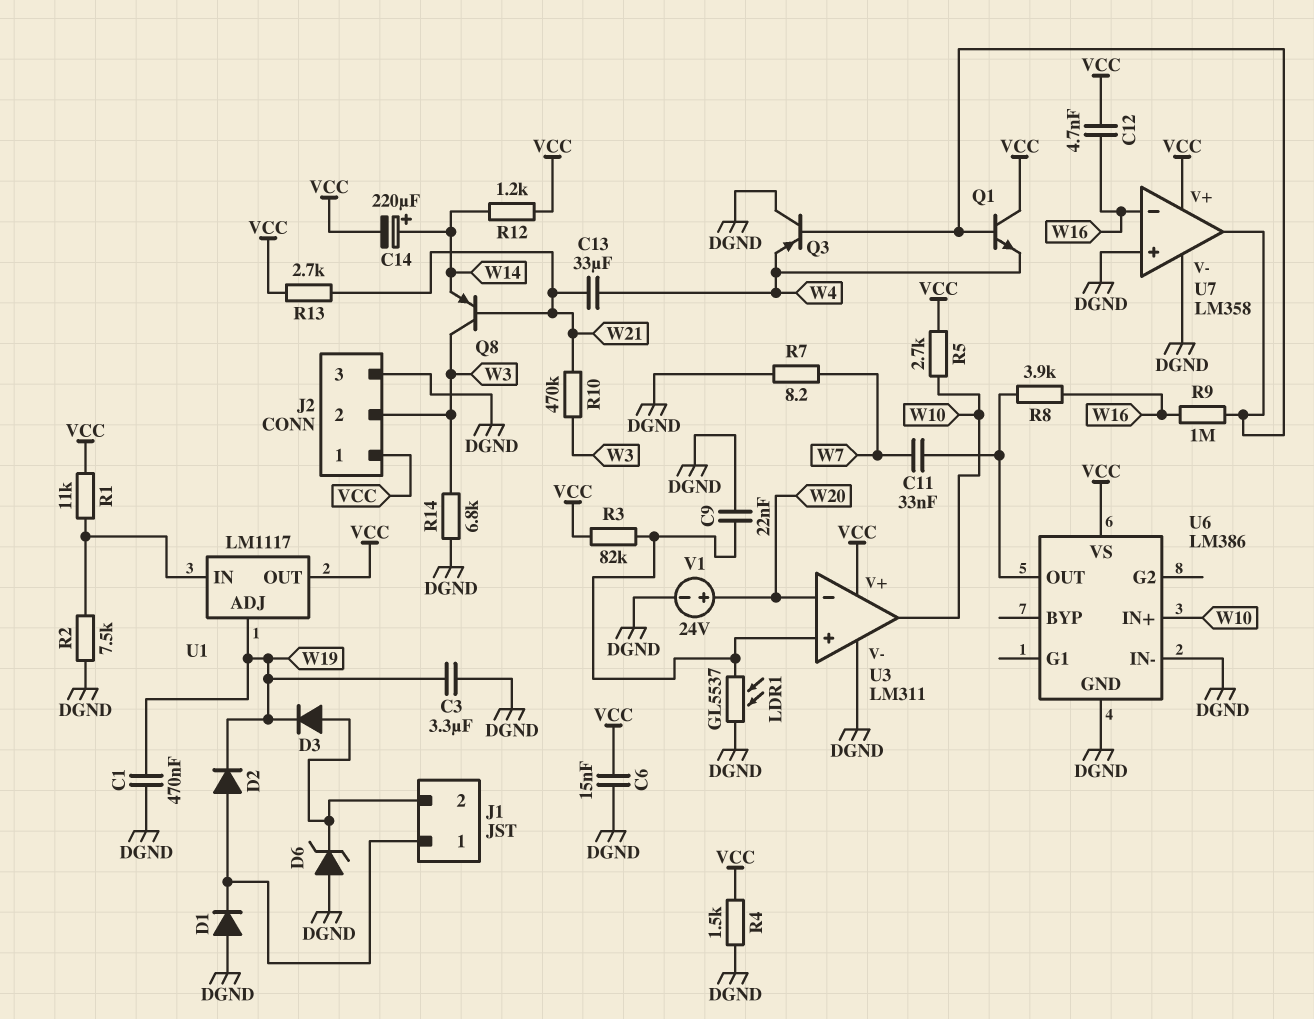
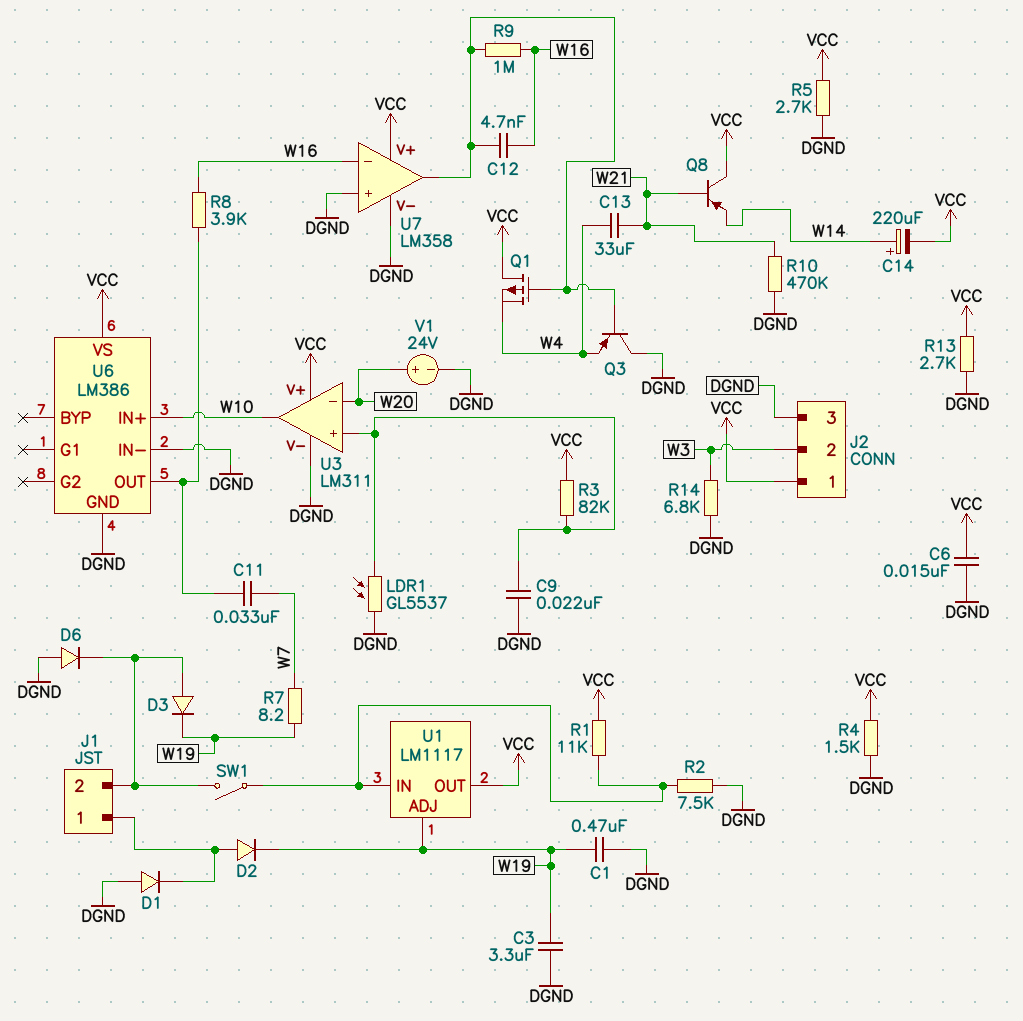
C12: 4.7nF (VCC, W16) -> 4.7nF (U7/out, W16)
D6: zener (A DGND, K J1/2) -> diode (A DGND, K J1/2)
Q1: NPN (B U7/out, C VCC, E W4) -> PMOS (G U7/out, D VCC, S W4)
Q8: PNP (B W21, C W3, E W14) -> PNP (B W21, C VCC, E W14)
R5: 2.7k (VCC, W10) -> 2.7k (DGND, VCC)
R7: 8.2 (DGND, W7) -> 8.2 (W7, W19)
R10: 470k (W3, W21) -> 470k (DGND, W21)
R12: 1.2k (VCC, W14) -> none
R13: 2.7k (VCC, W21) -> 2.7k (DGND, VCC)
SW1: none -> switch (J1/2, U1/IN)

